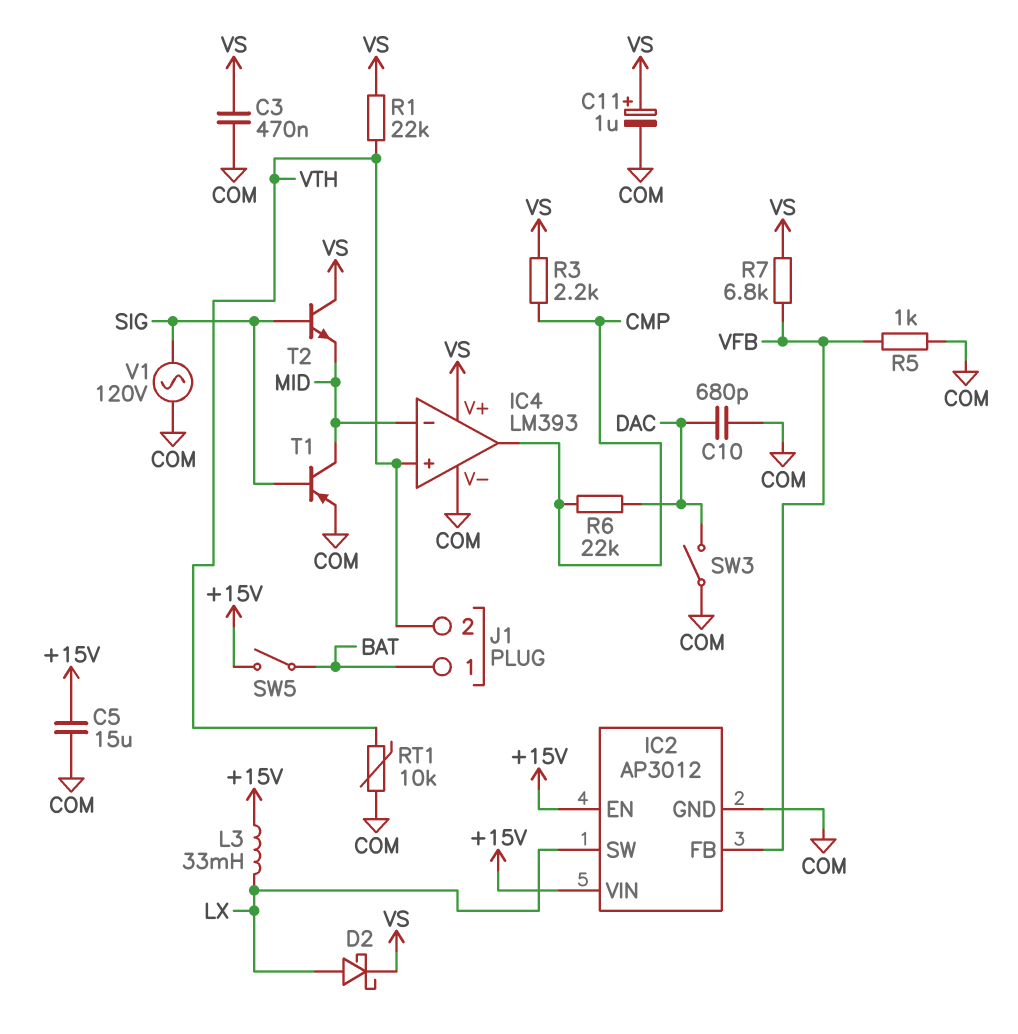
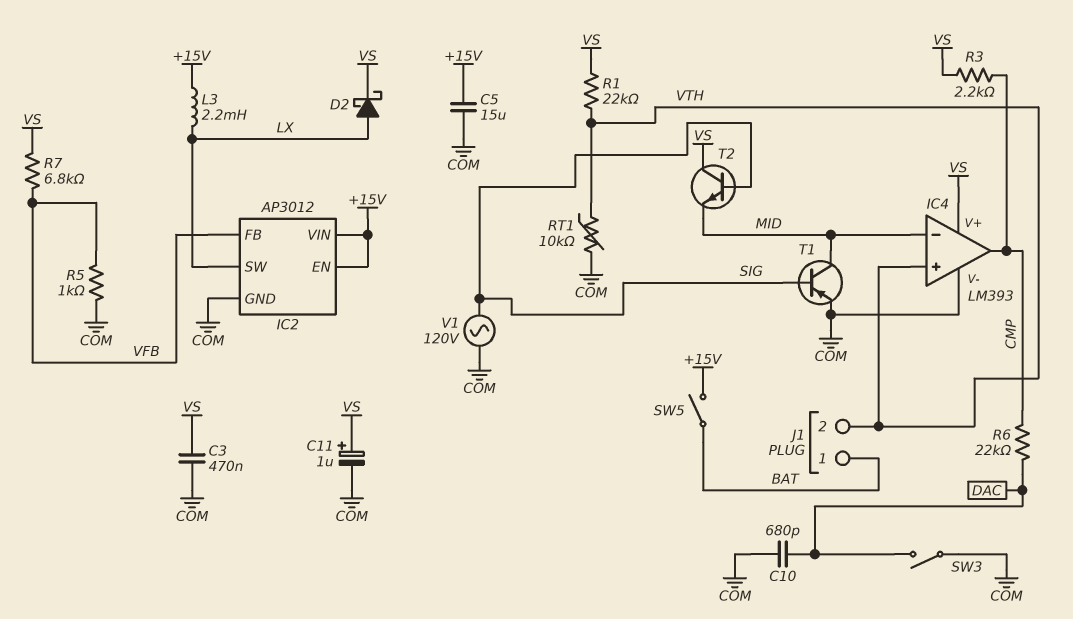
L3: 33mH (+15V, LX) -> 2.2mH (+15V, LX)

